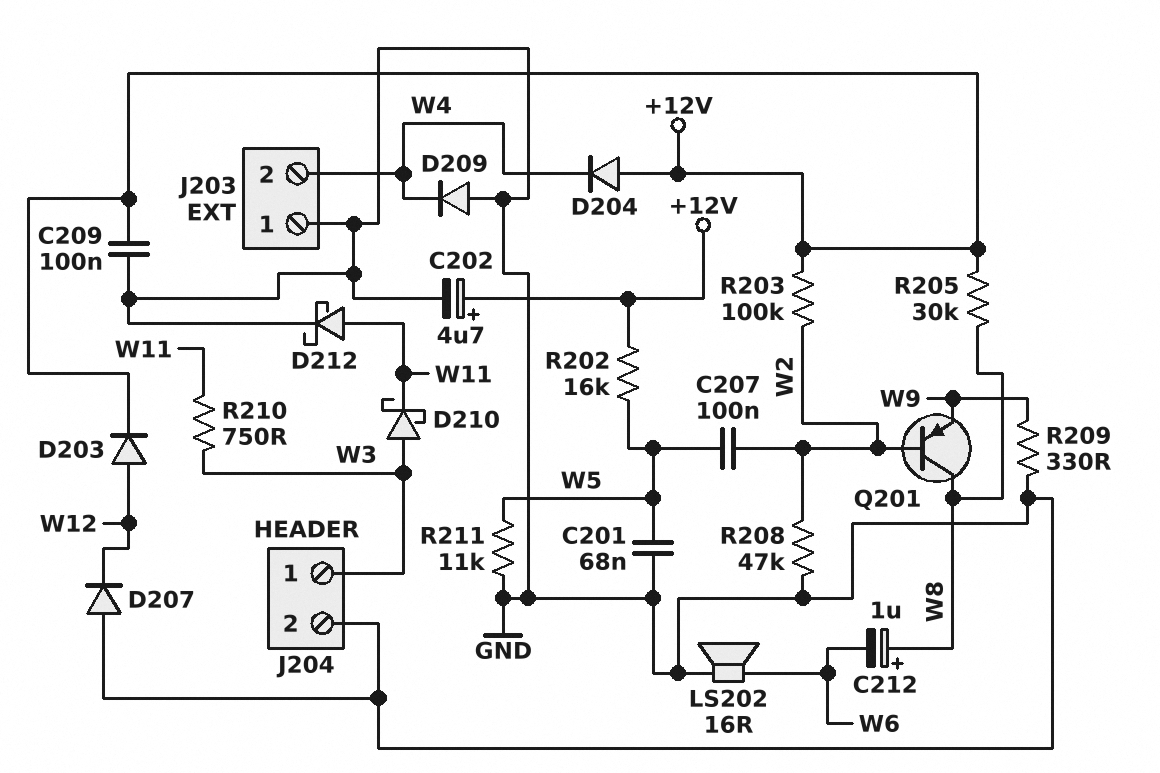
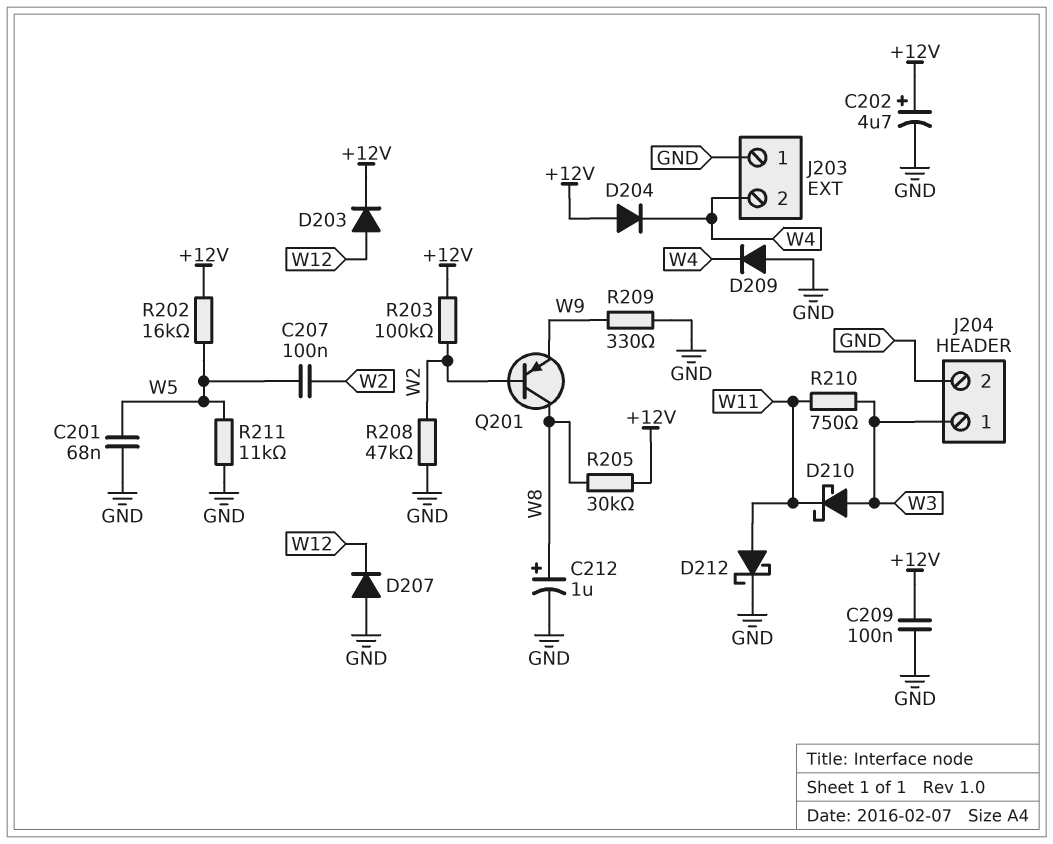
C212: 1uF (plus W8, minus W6) -> 1uF (plus W8, minus GND)
LS202: speaker 16R (GND, W6) -> none

